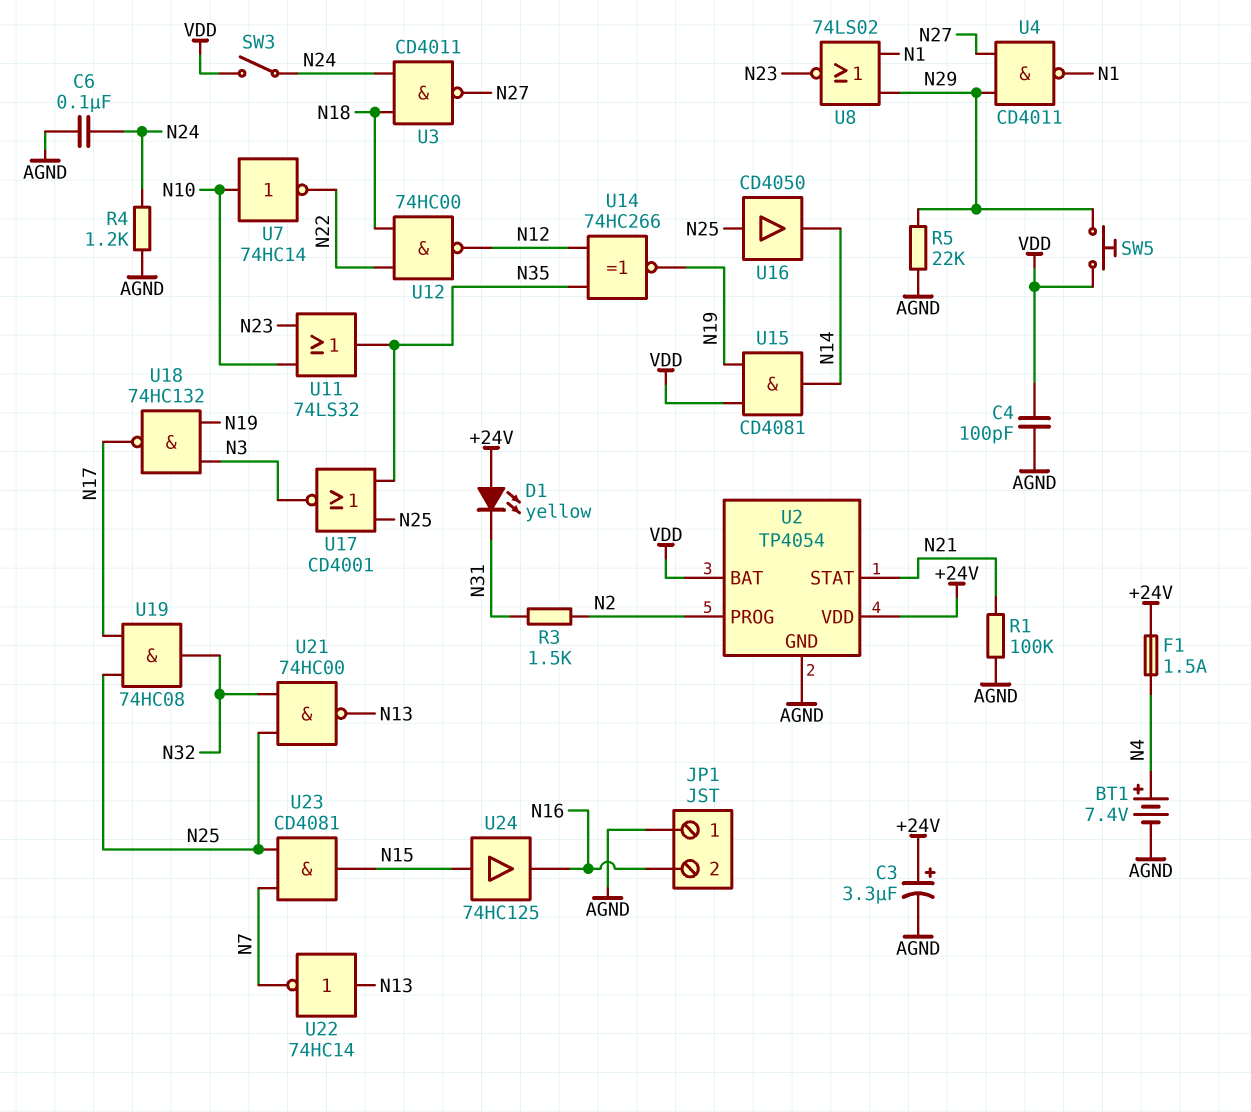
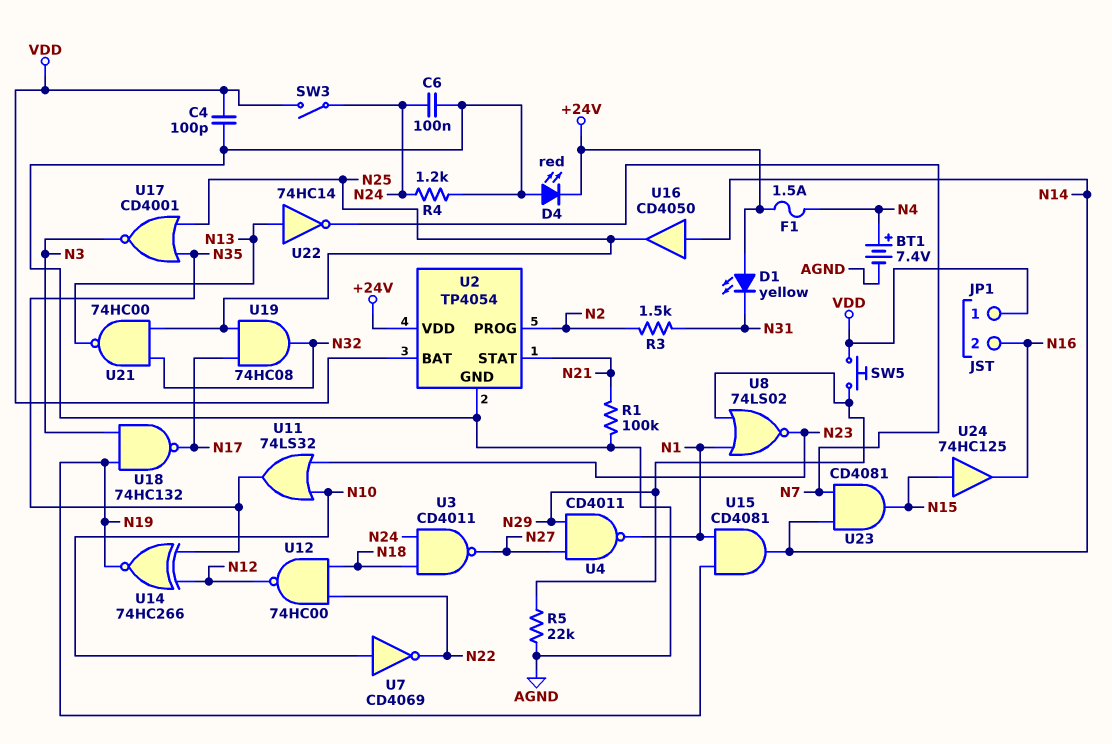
C3: 3.3uF (plus +24V, minus AGND) -> none
D4: none -> LED red (A AGND, K +24V)
JP1 pin 1: AGND -> VDD
U7: NOT 74HC14 (in N10, out N22) -> NOT CD4069 (in N10, out N22)
U15: AND CD4081 (in N19, in VDD, out N14) -> AND CD4081 (in N1, in N19, out N14)
U16: buffer CD4050 (in N25, out N14) -> buffer CD4050 (in N14, out N25)
U23: AND CD4081 (in N7, in N25, out N15) -> AND CD4081 (in N7, in N14, out N15)

